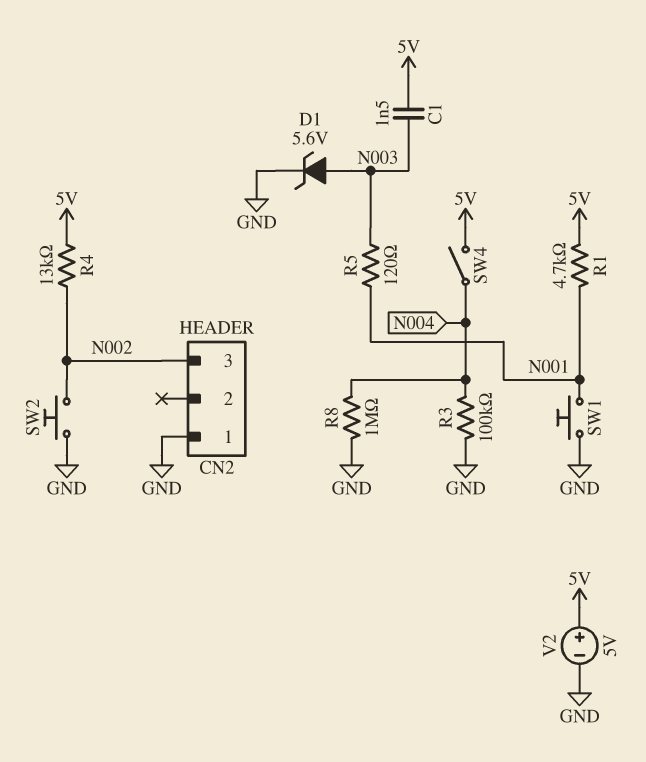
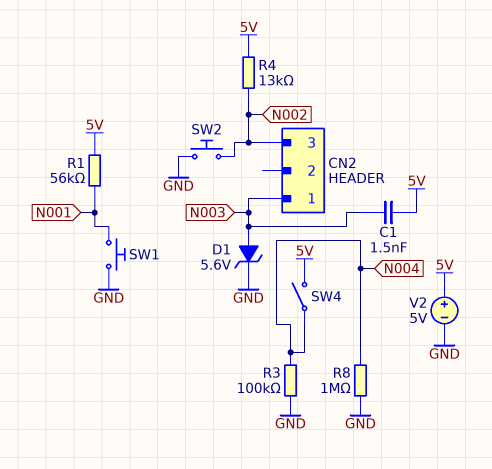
CN2 pin 1: GND -> N003
R1: 4.7k (5V, N001) -> 56k (5V, N001)
R5: 120 (N001, N003) -> none

